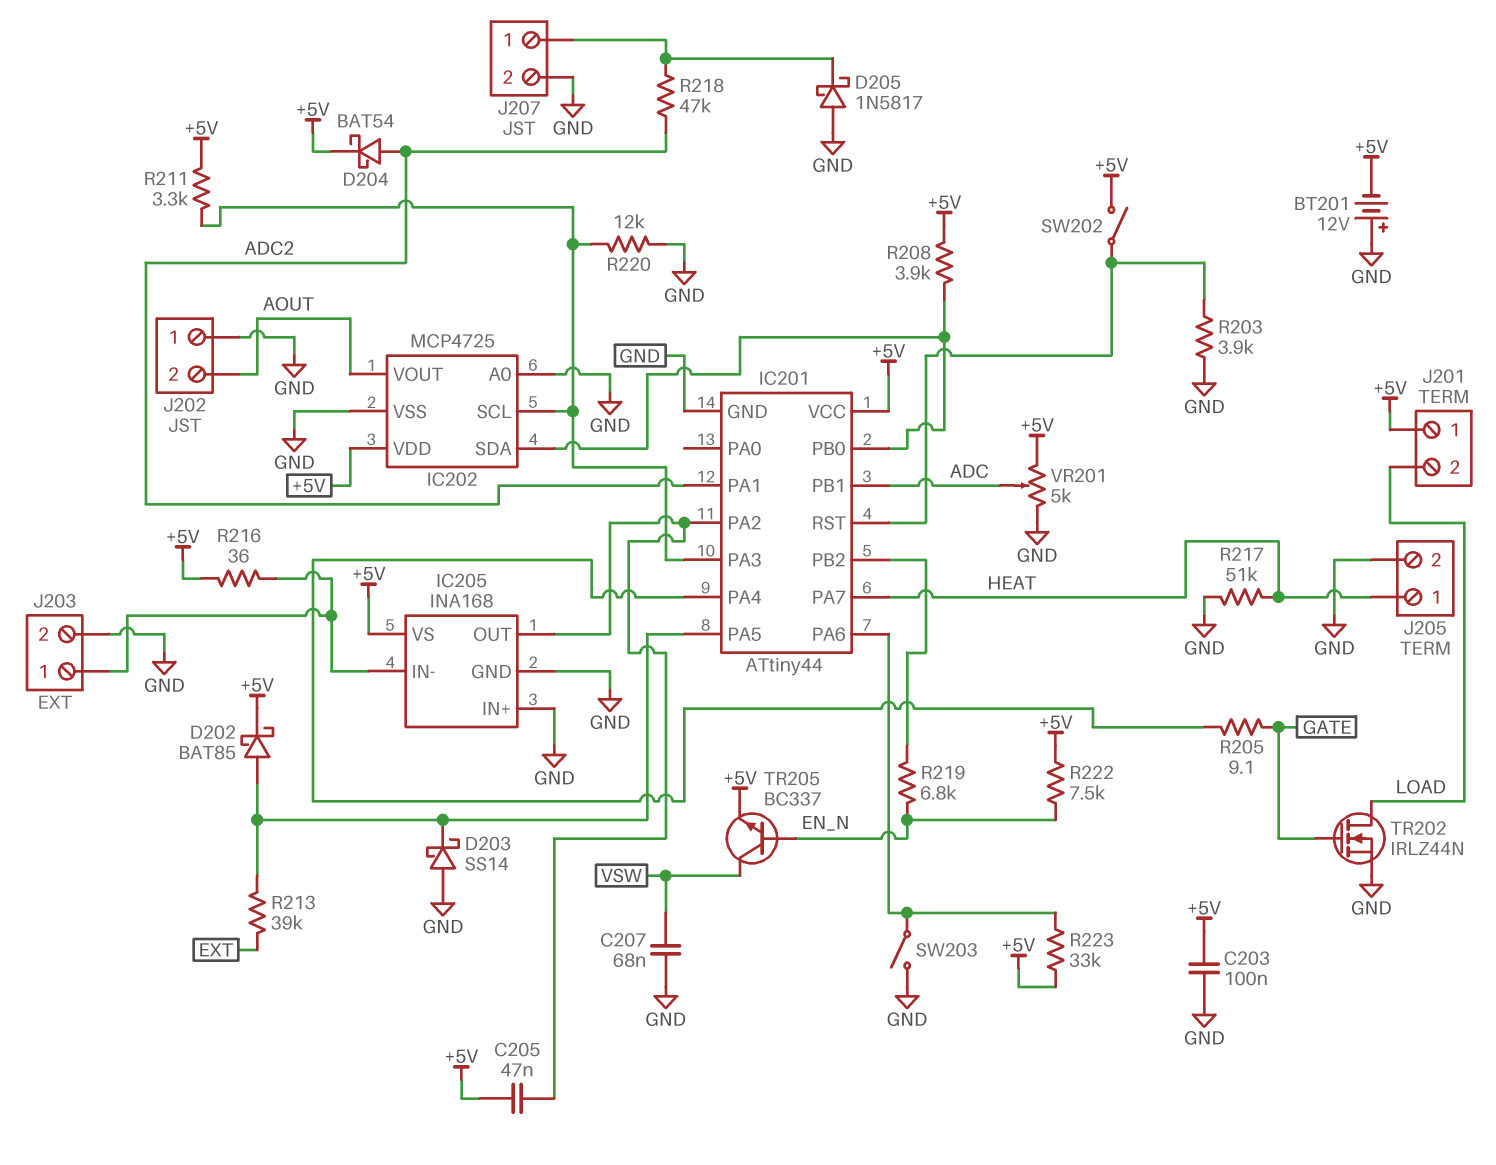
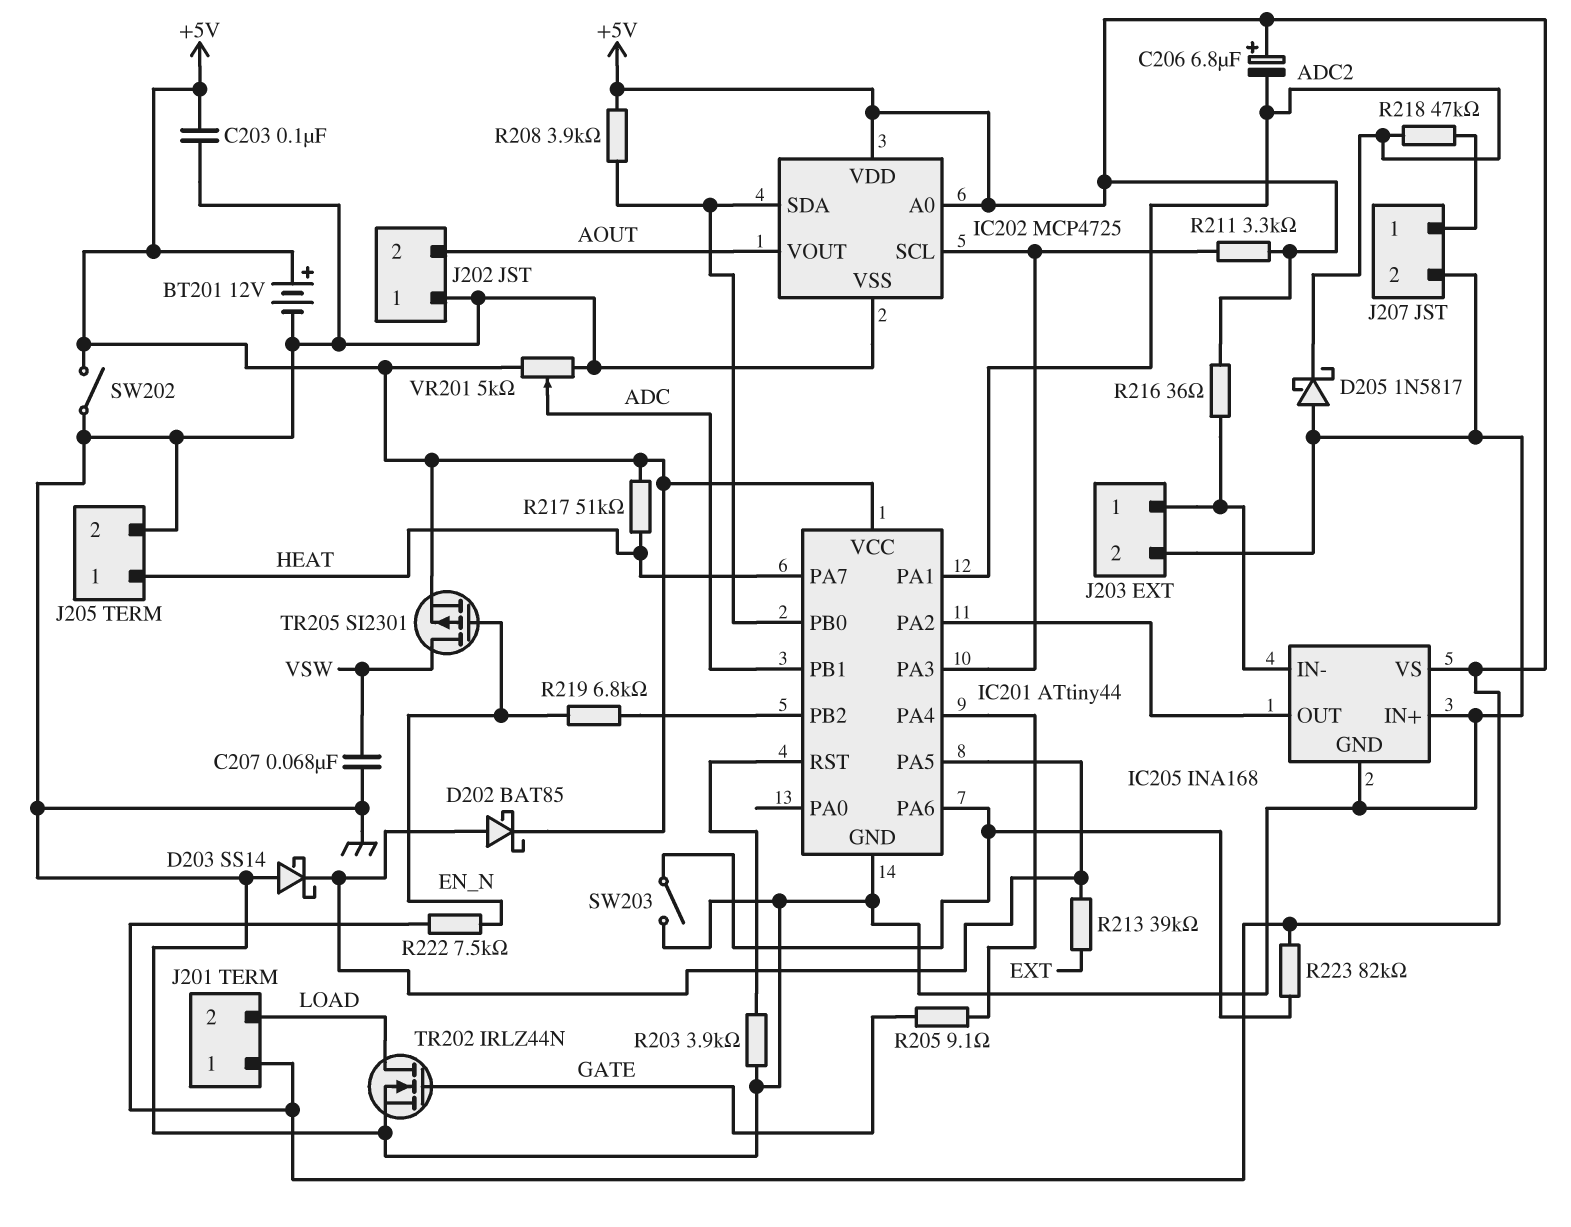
BT201: 12V (plus GND, minus +5V) -> 12V (plus +5V, minus GND)
C205: 47nF (+5V, IC201/PA2) -> none
C206: none -> 6.8uF (plus +5V, minus ADC2)
D204: schottky BAT54 (A ADC2, K +5V) -> none
D205: schottky 1N5817 (A GND, K J207/1) -> schottky 1N5817 (A GND, K ADC2)
IC202 pin A0: GND -> +5V
R217: 51k (GND, HEAT) -> 51k (+5V, HEAT)
R220: 12k (GND, IC201/PA3) -> none
R223: 33k (+5V, IC201/PA6) -> 82k (+5V, IC201/PA6)
SW202: switch (+5V, IC201/RST) -> switch (+5V, GND)
TR205: NPN BC337 (B EN_N, C VSW, E +5V) -> PMOS SI2301 (G EN_N, D VSW, S +5V)

